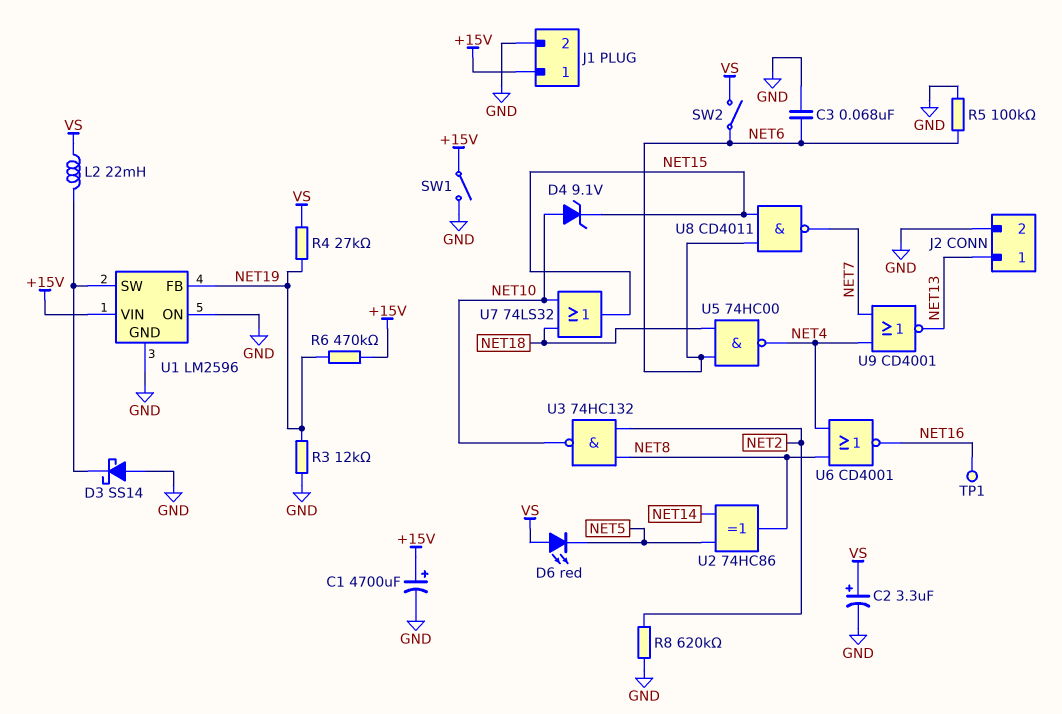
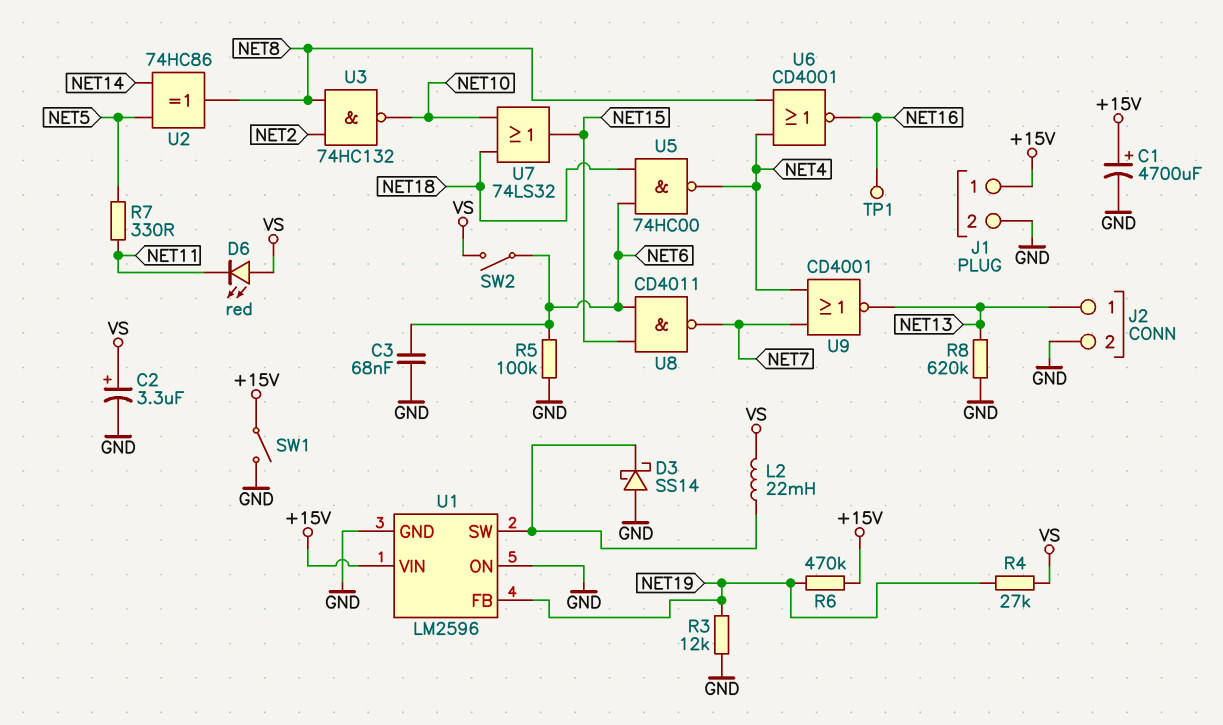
D4: zener 9.1V (A NET10, K NET15) -> none
D6: LED red (A VS, K NET5) -> LED red (A VS, K NET11)
R7: none -> 330 (NET5, NET11)
R8: 620k (GND, NET2) -> 620k (GND, NET13)

